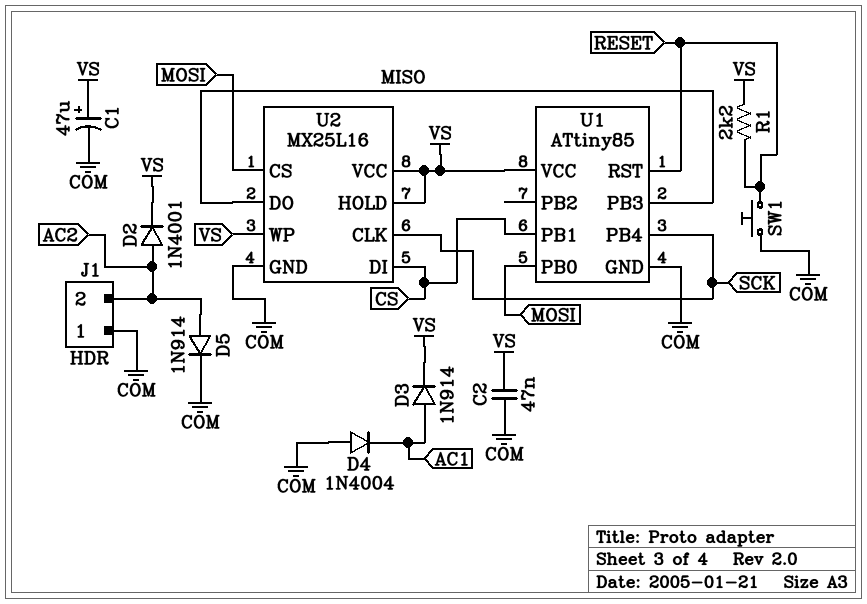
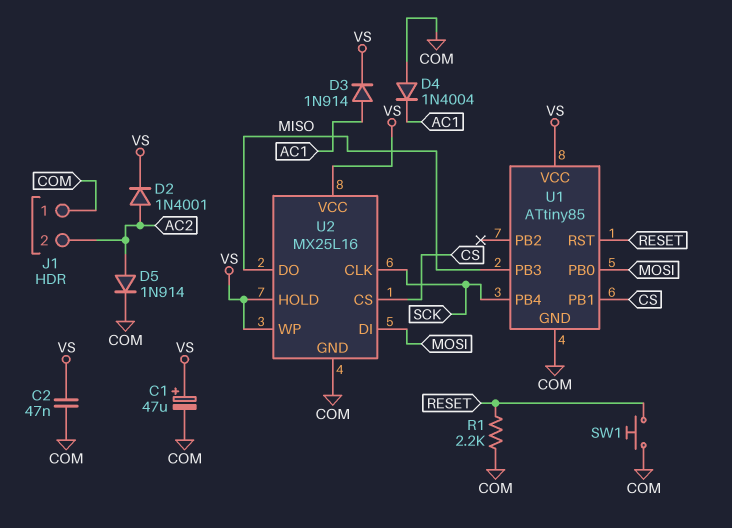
R1: 2.2k (RESET, VS) -> 2.2k (COM, RESET)
U2 pin CS: MOSI -> CS
U2 pin DI: CS -> MOSI

